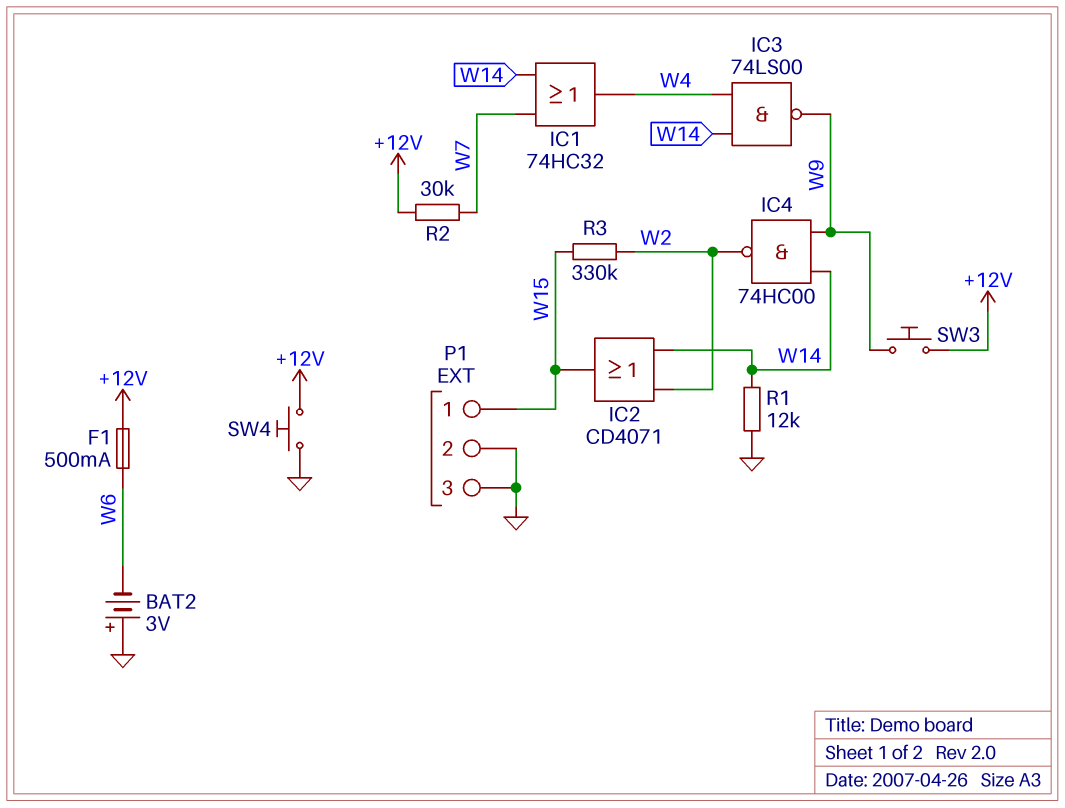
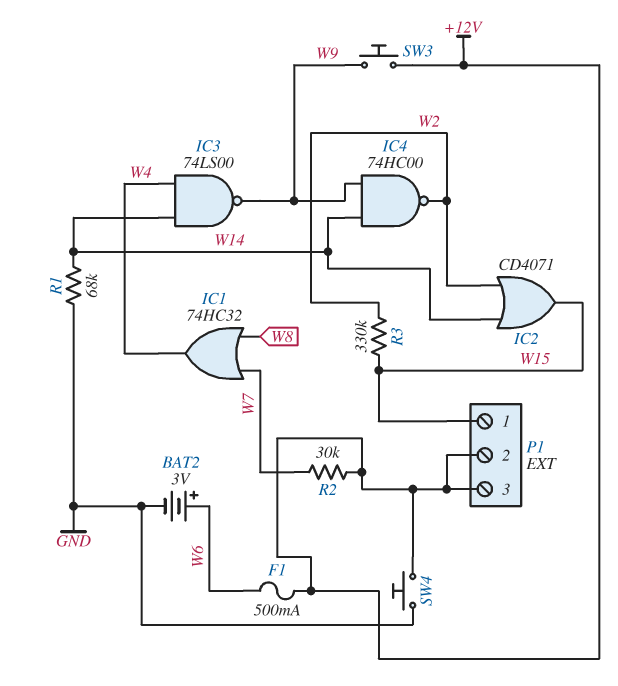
BAT2: 3V (plus GND, minus W6) -> 3V (plus W6, minus GND)
IC1: OR 74HC32 (in W7, in W14, out W4) -> OR 74HC32 (in W7, in W8, out W4)
P1 pin 2: GND -> +12V
P1 pin 3: GND -> +12V
R1: 12k (GND, W14) -> 68k (GND, W14)

